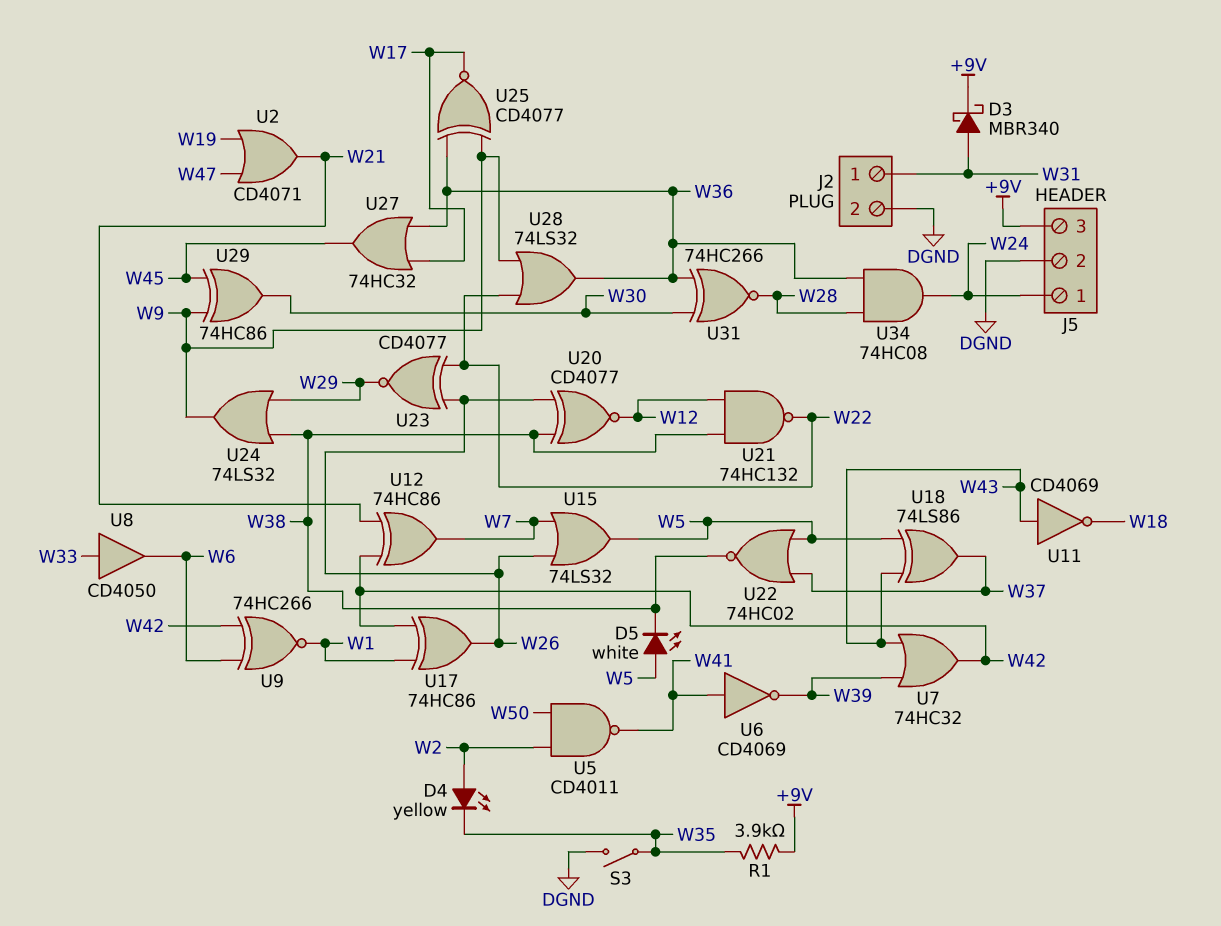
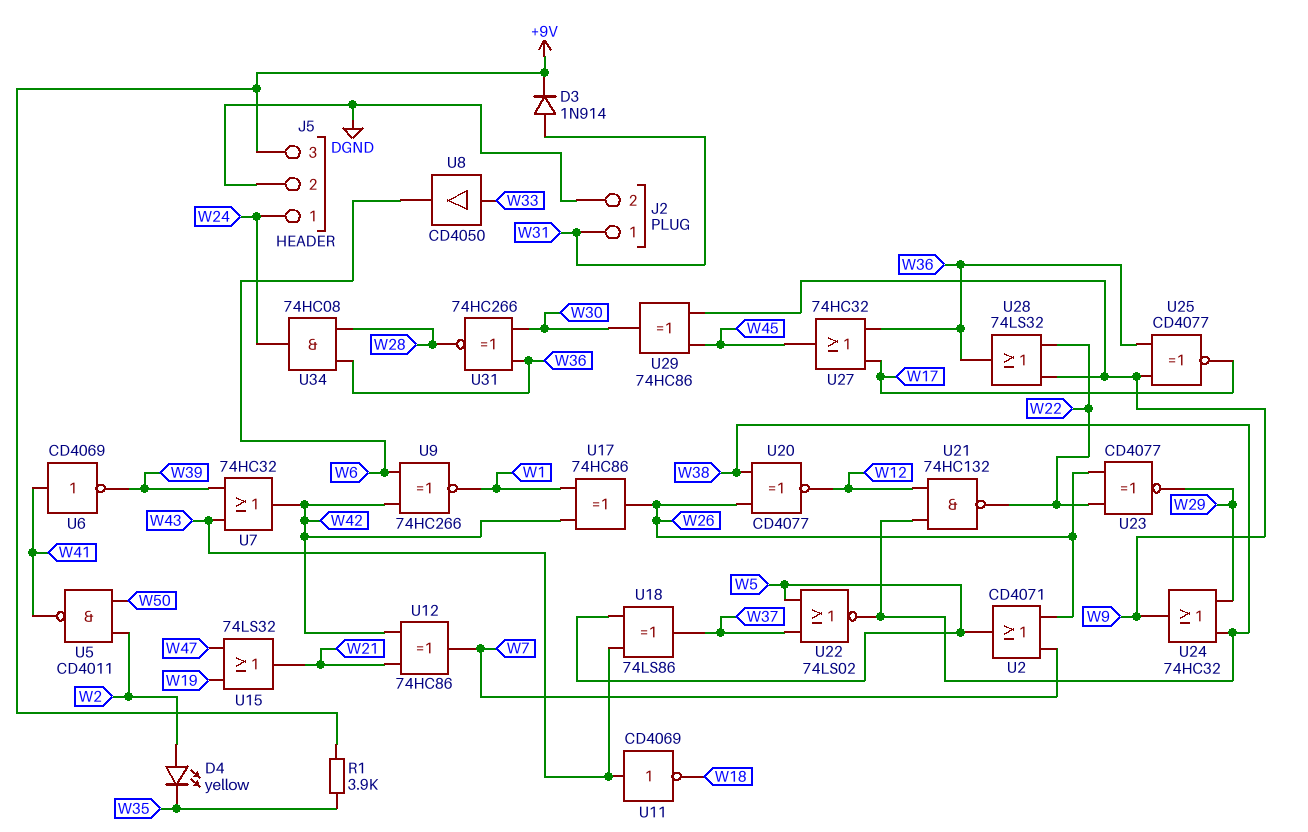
D3: schottky MBR340 (A W31, K +9V) -> diode 1N914 (A W31, K +9V)
D5: LED white (A W5, K W38) -> none
S3: switch (DGND, W35) -> none
U2: OR CD4071 (in W19, in W47, out W21) -> OR CD4071 (in W7, in W26, out W5)
U15: OR 74LS32 (in W7, in W26, out W5) -> OR 74LS32 (in W19, in W47, out W21)
U22: NOR 74HC02 (in W5, in W37, out W38) -> NOR 74LS02 (in W5, in W37, out W38)
U24: OR 74LS32 (in W29, in W38, out W9) -> OR 74HC32 (in W29, in W38, out W9)

